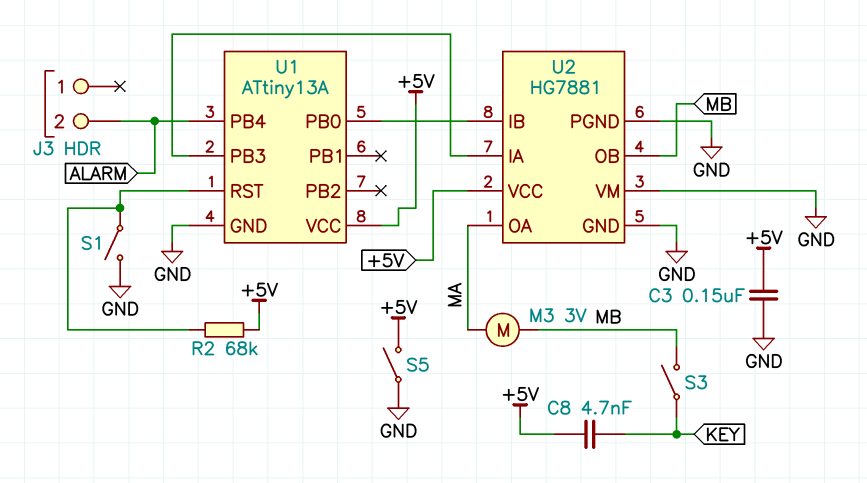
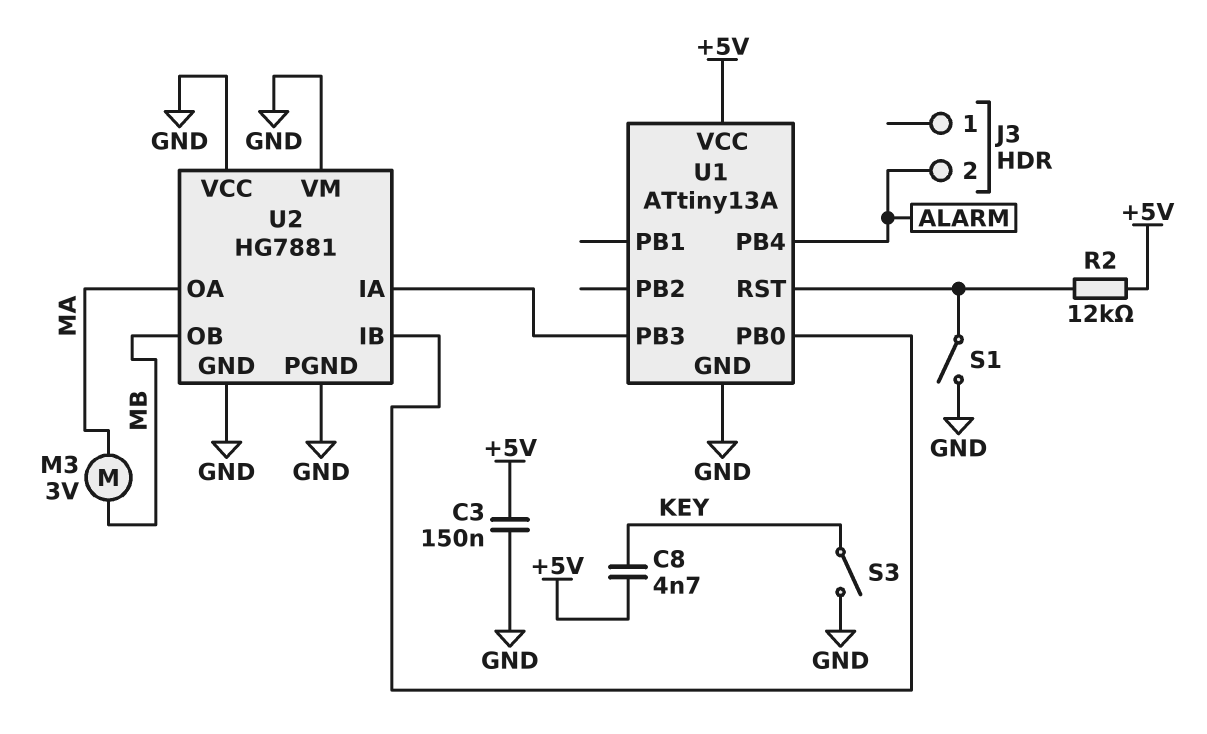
R2: 68k (+5V, U1/RST) -> 12k (+5V, U1/RST)
S3: switch (KEY, MB) -> switch (GND, KEY)
S5: switch (+5V, GND) -> none
U2 pin VCC: +5V -> GND

